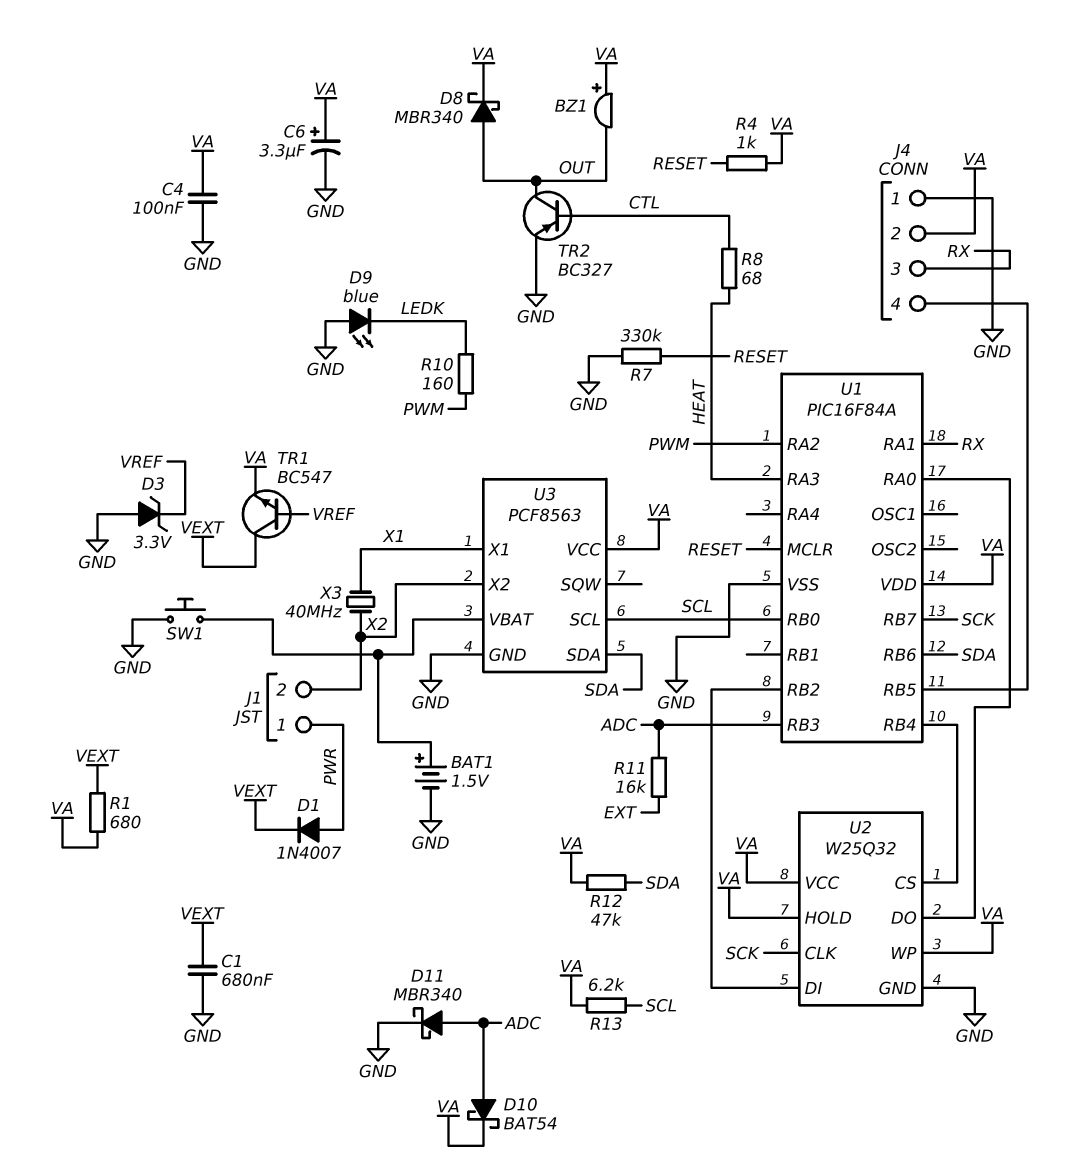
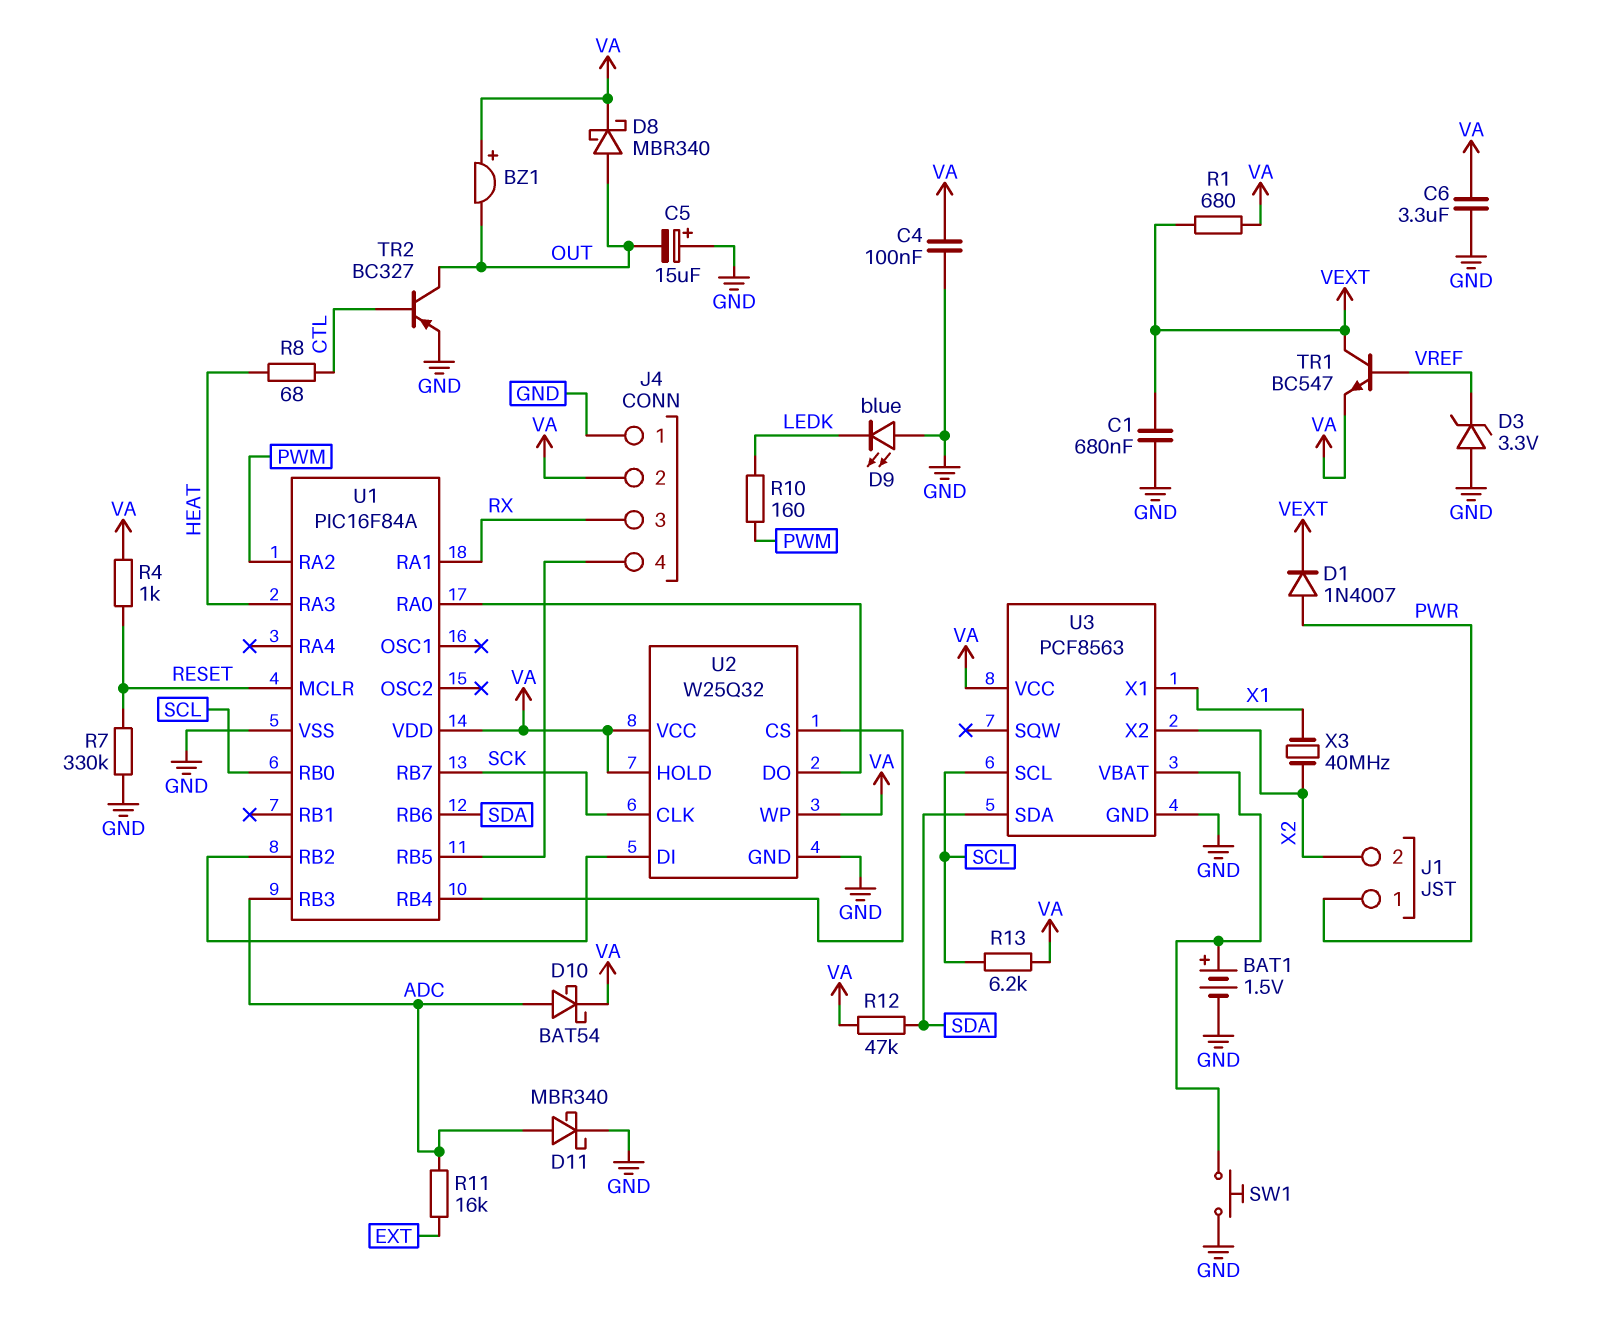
C5: none -> 15uF (plus GND, minus OUT)
C6: 3.3uF (plus VA, minus GND) -> 3.3uF (GND, VA)

